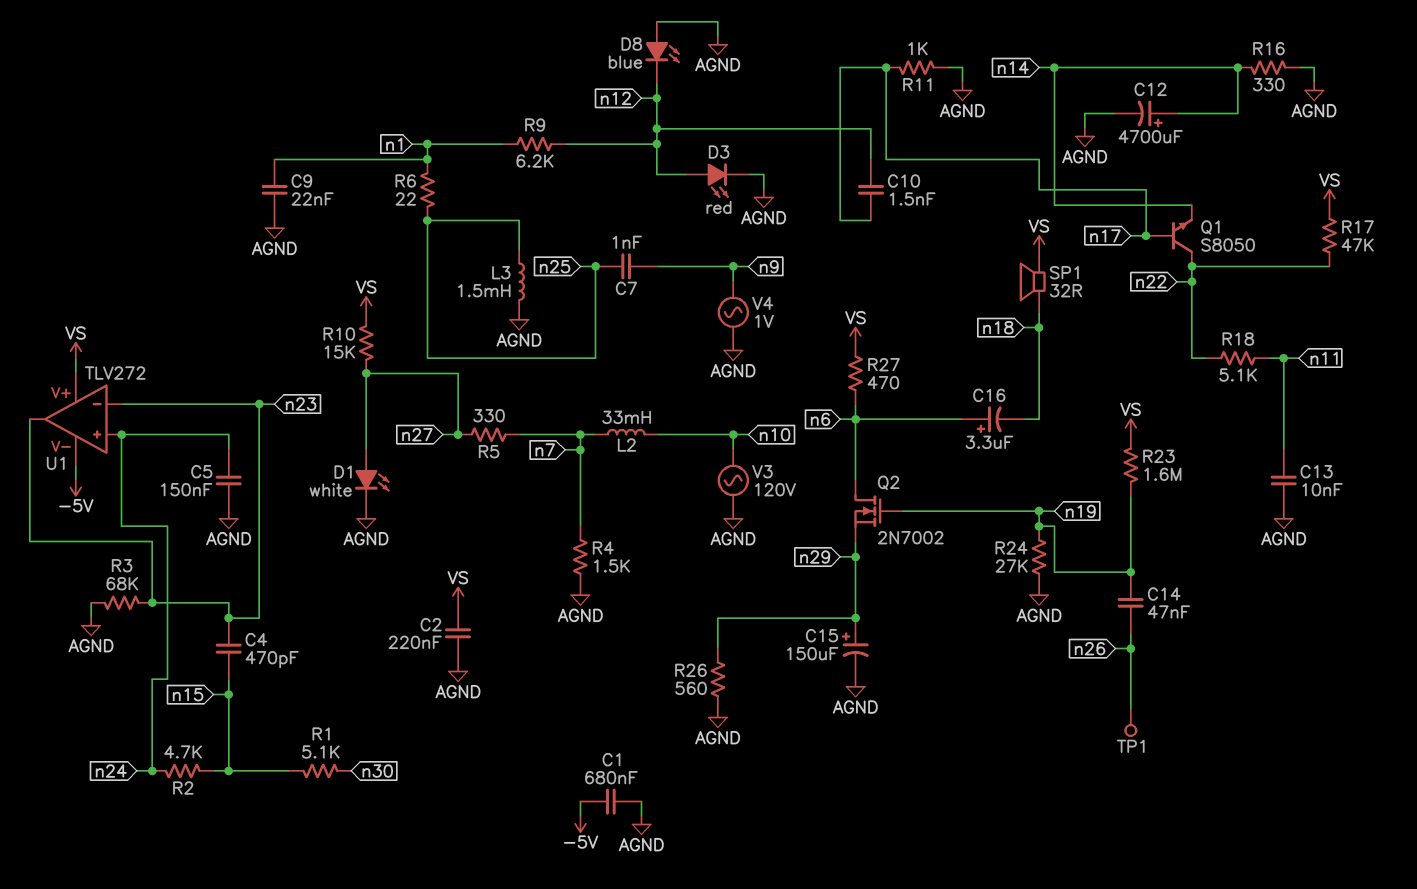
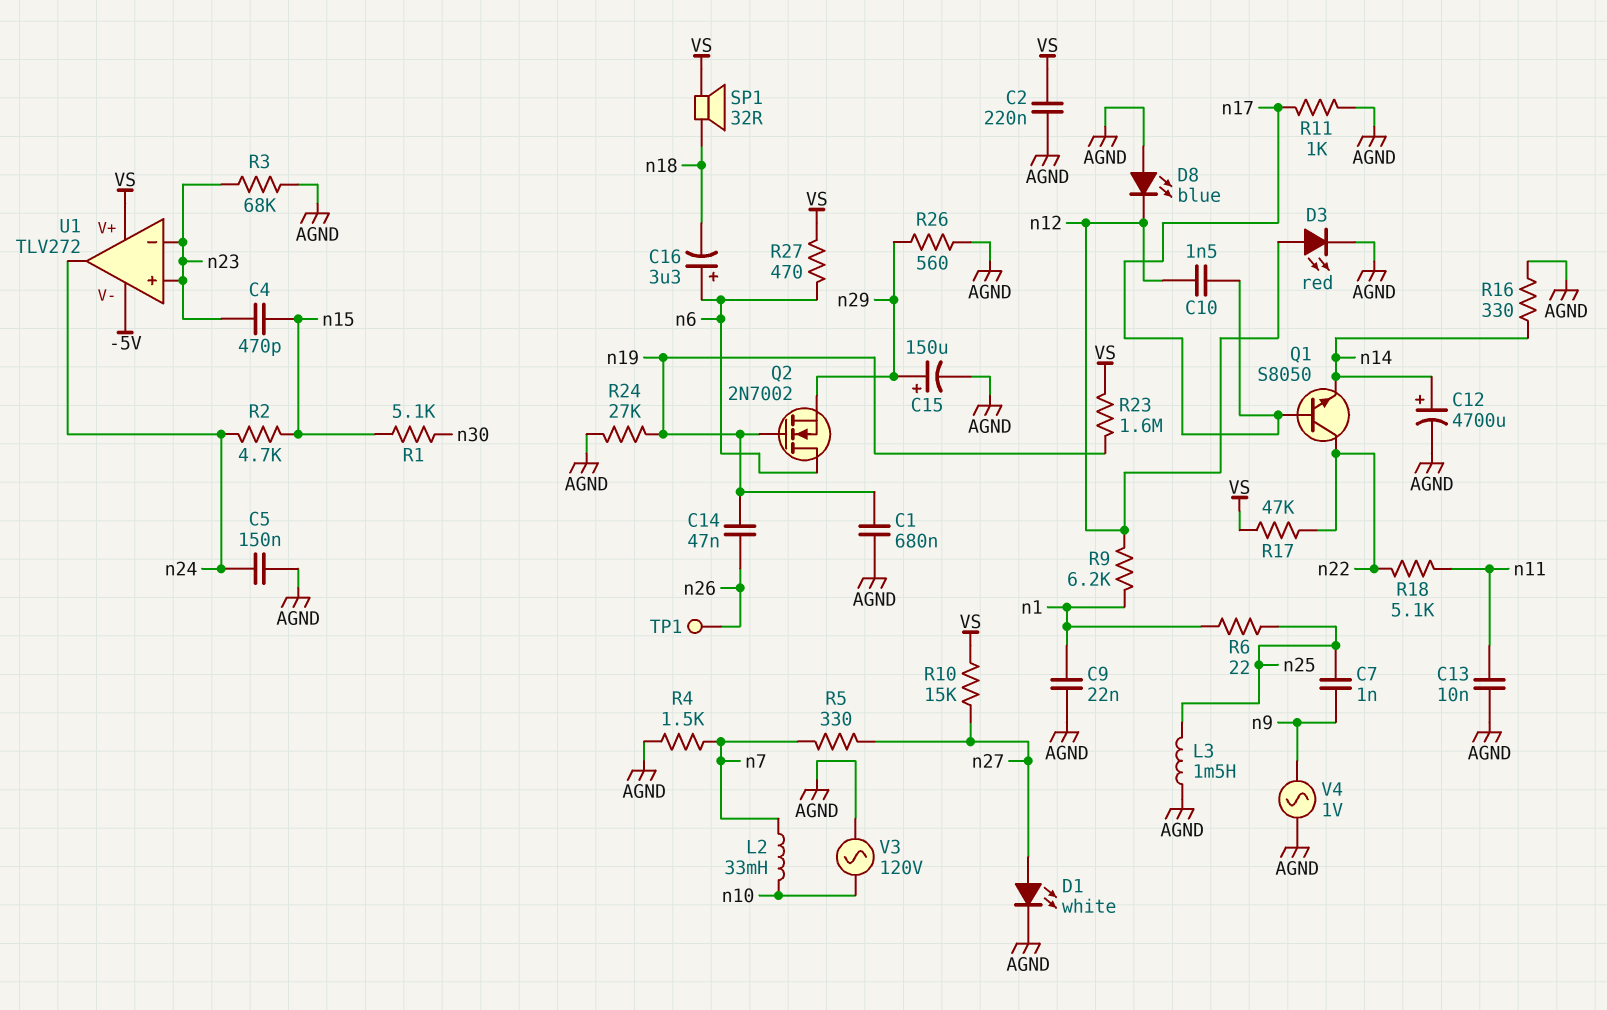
C1: 680nF (-5V, AGND) -> 680nF (AGND, n19)
U1 pin in+: n24 -> n23
U1 pin out: n23 -> n24

